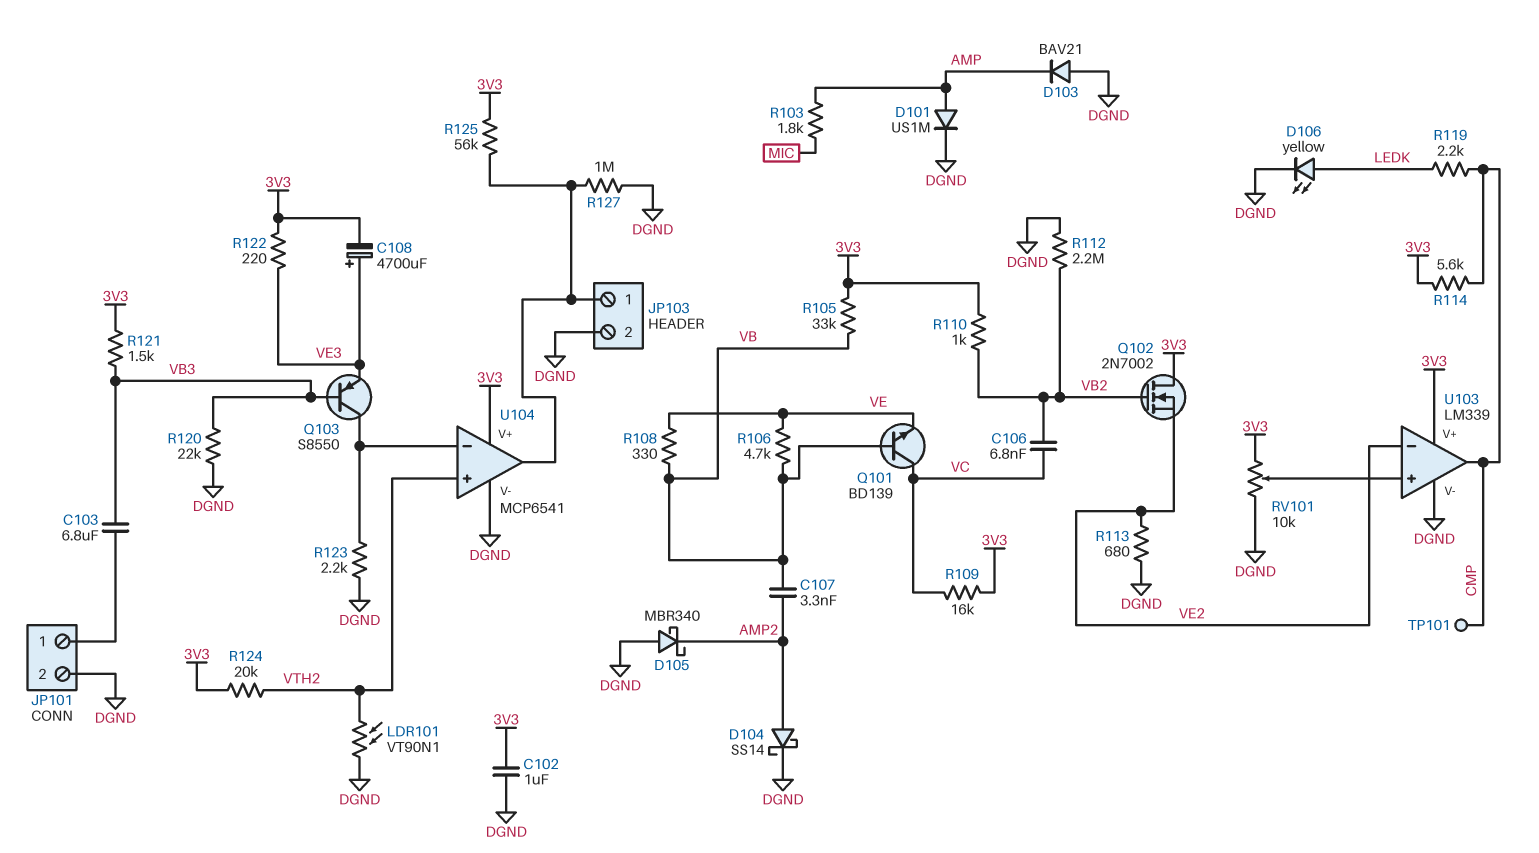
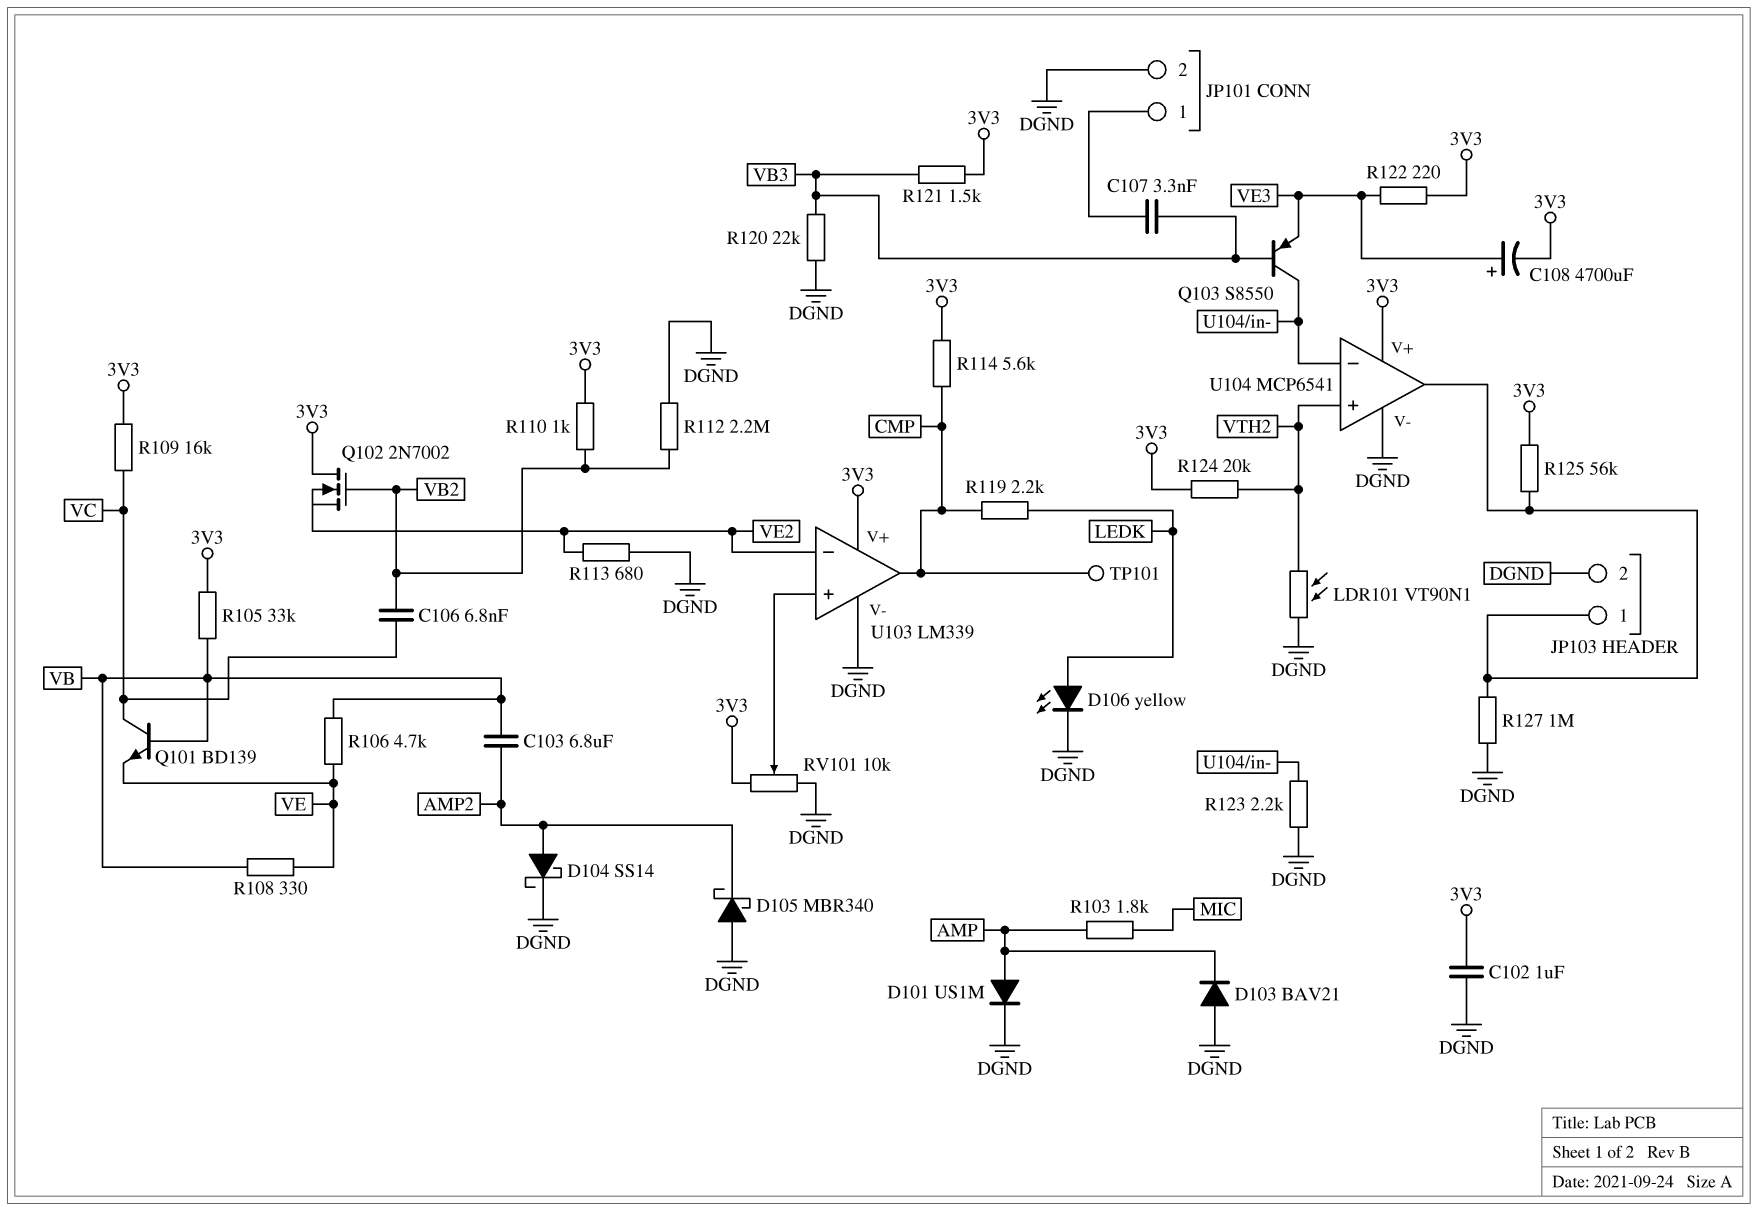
C103: 6.8uF (JP101/1, VB3) -> 6.8uF (AMP2, VB)
C107: 3.3nF (AMP2, VB) -> 3.3nF (JP101/1, VB3)

